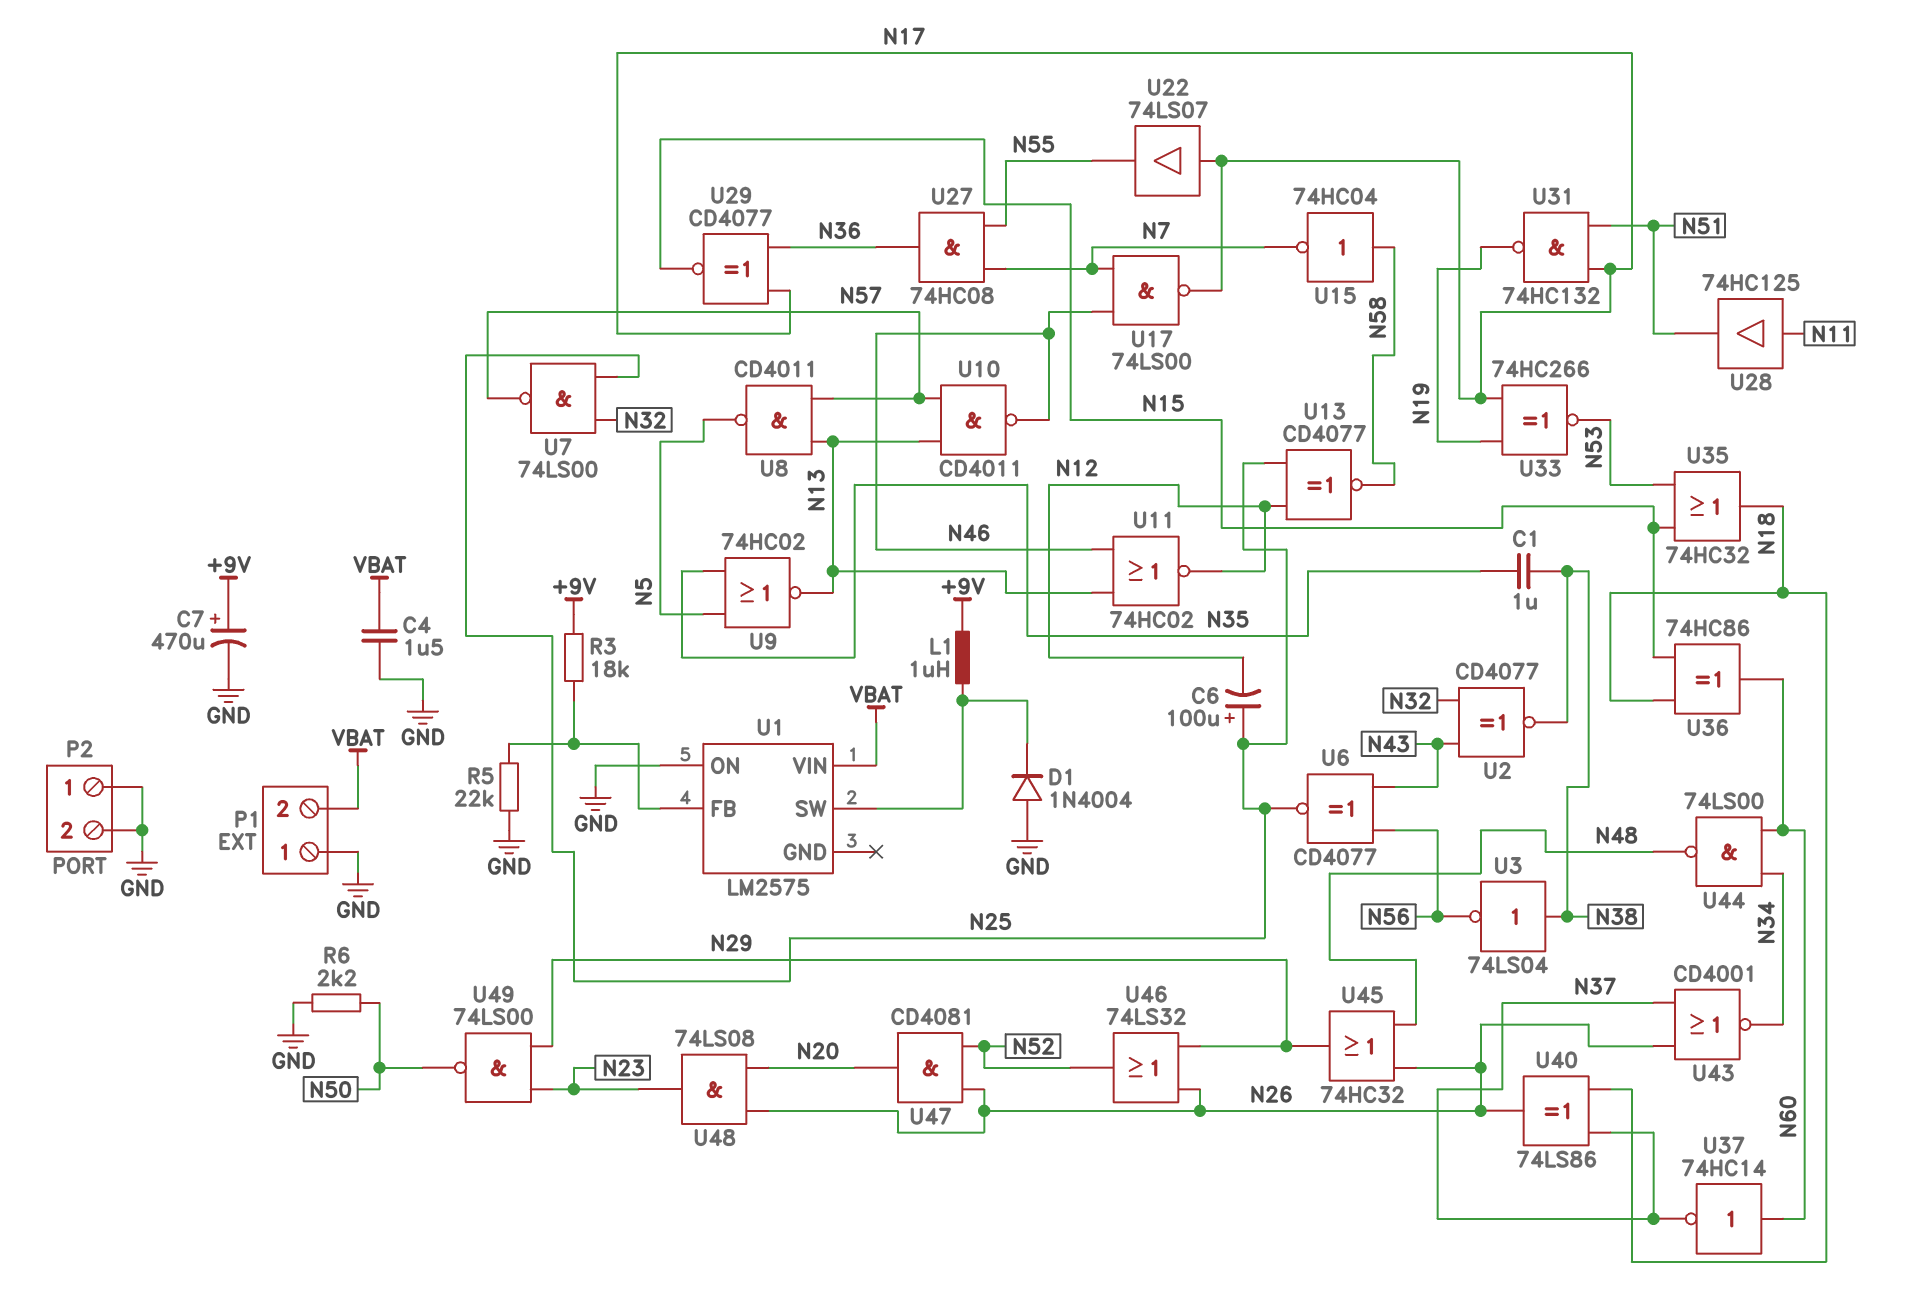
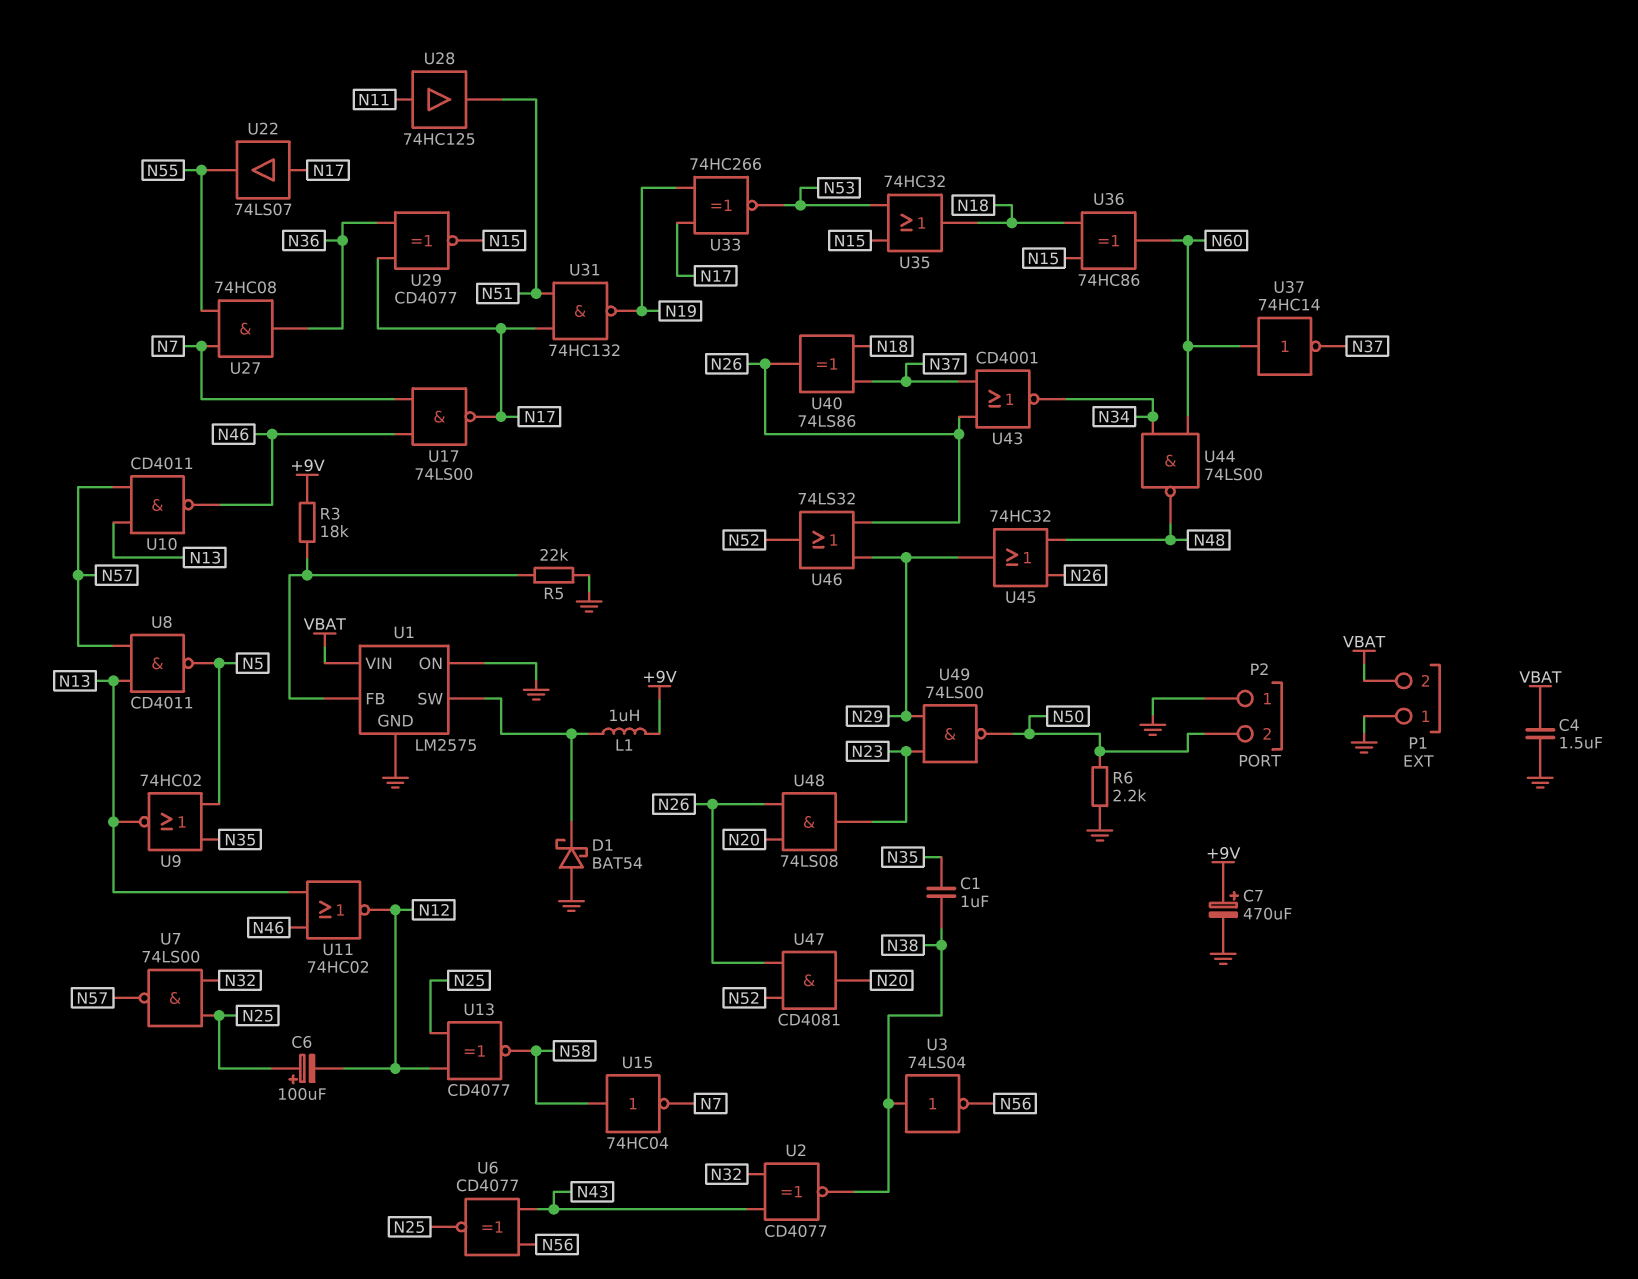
D1: diode 1N4004 (A GND, K U1/SW) -> schottky BAT54 (A GND, K U1/SW)
P2 pin 2: GND -> N50
U1 pin GND: none -> GND

